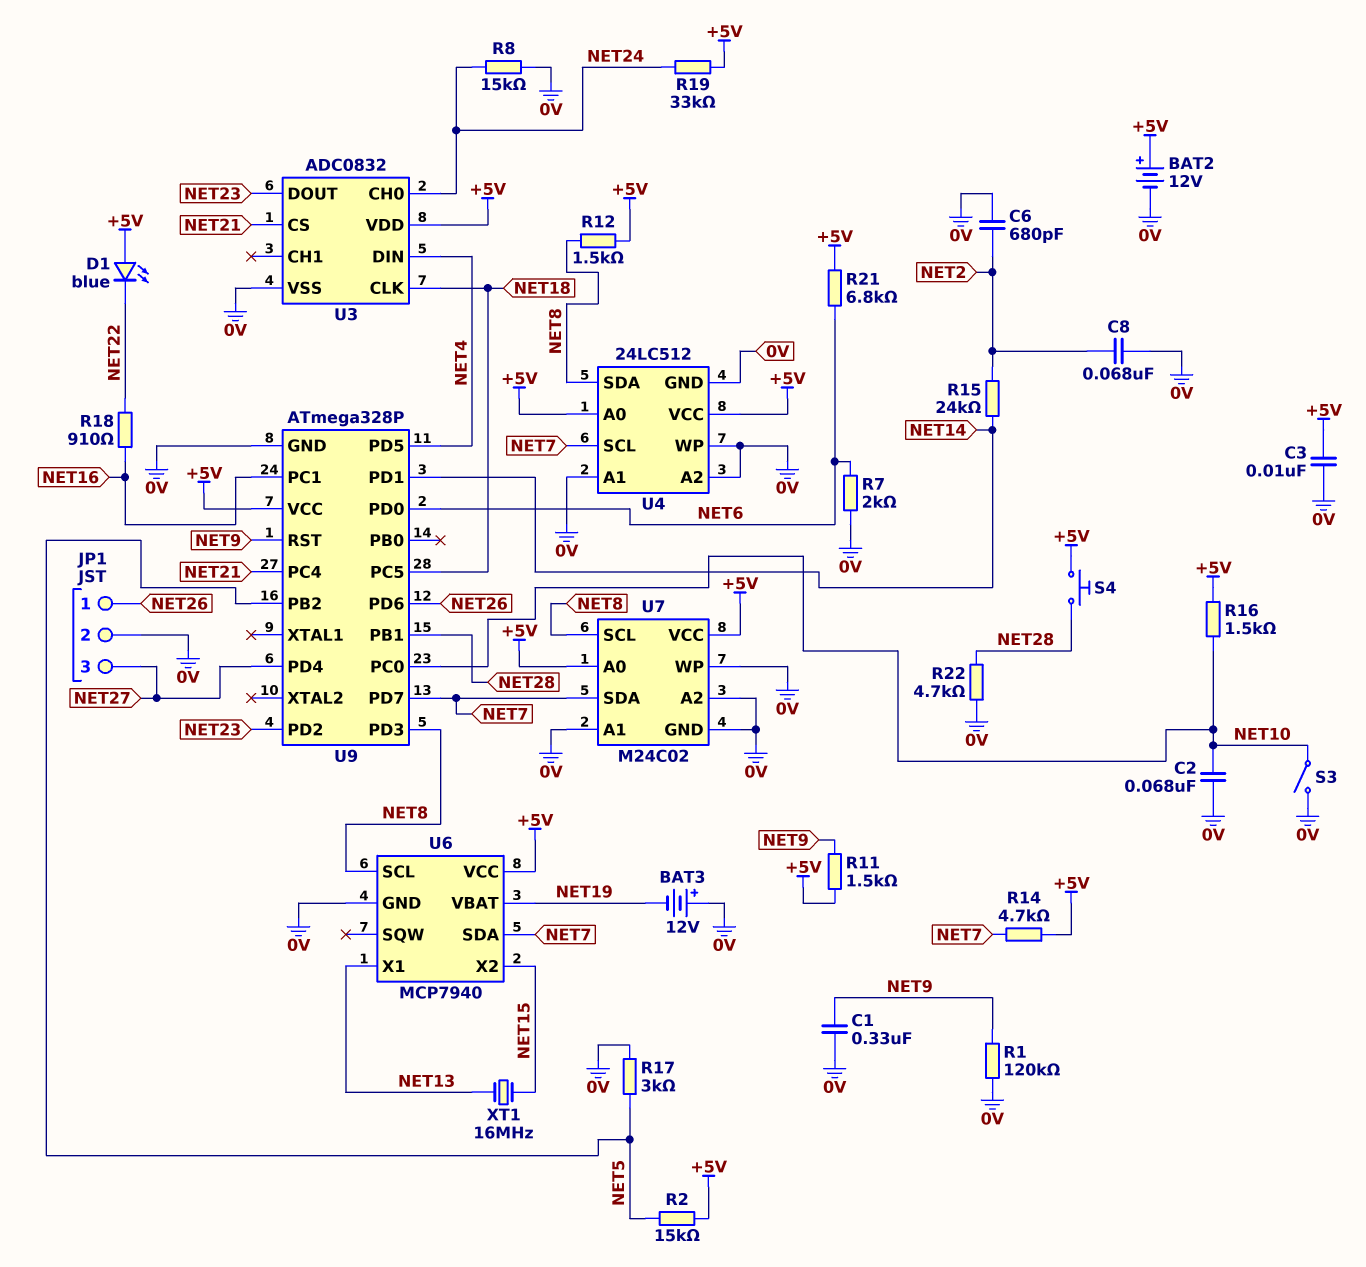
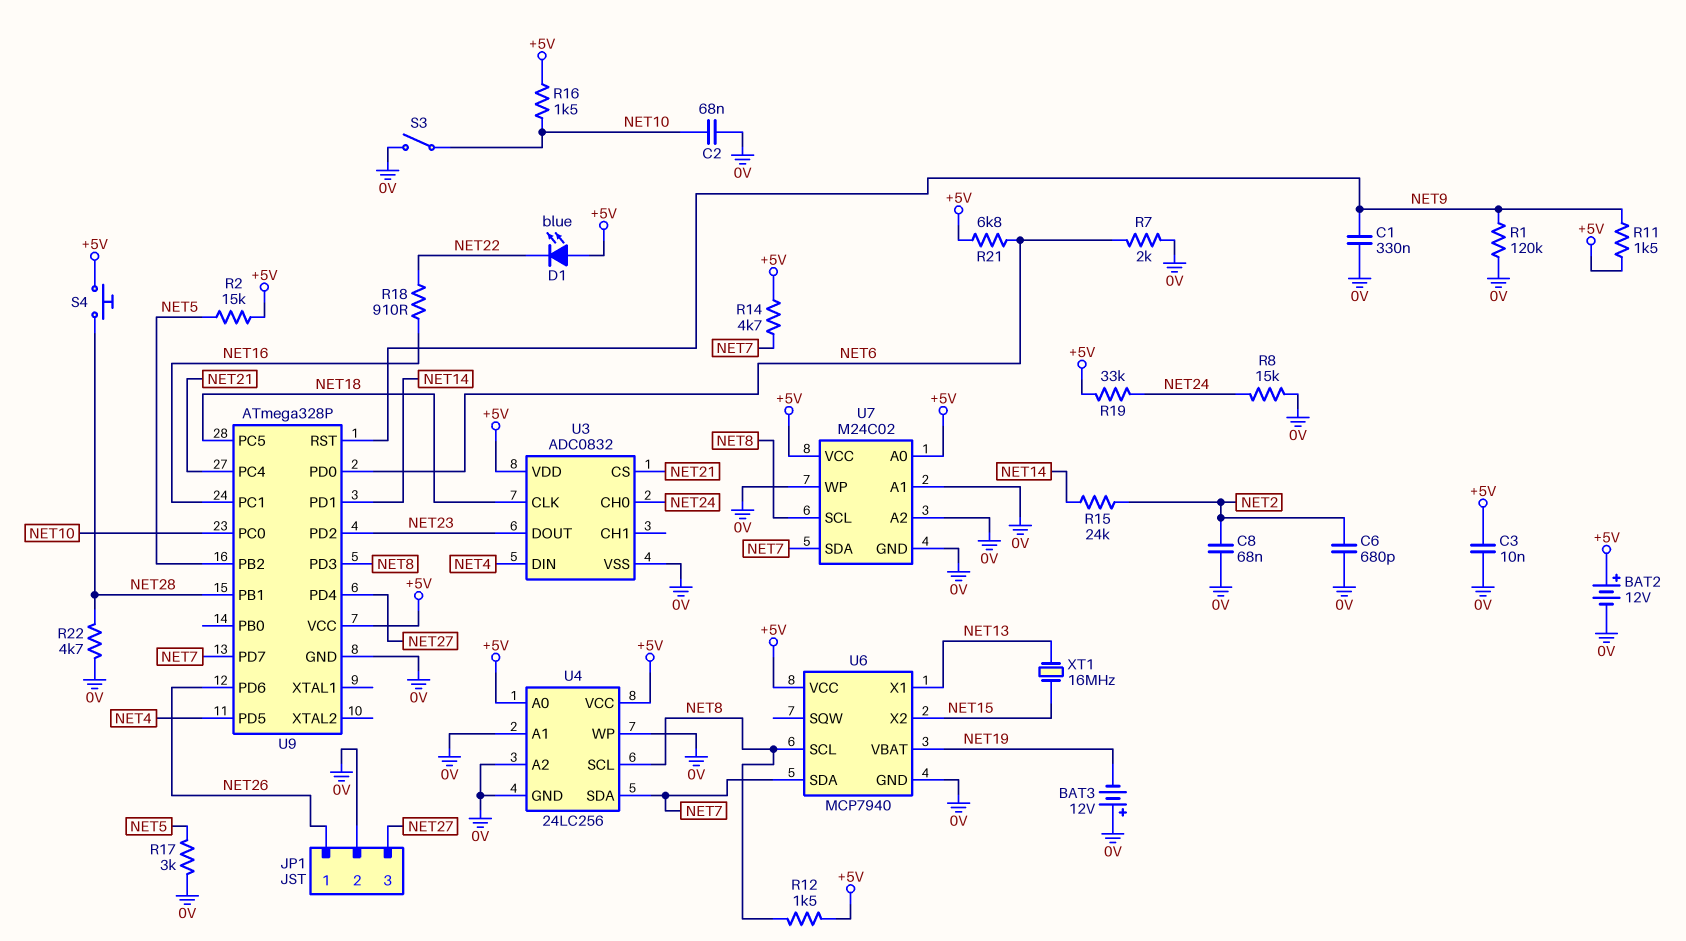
U4: 24LC512 -> 24LC256
U4 pin SCL: NET7 -> NET8
U4 pin SDA: NET8 -> NET7

